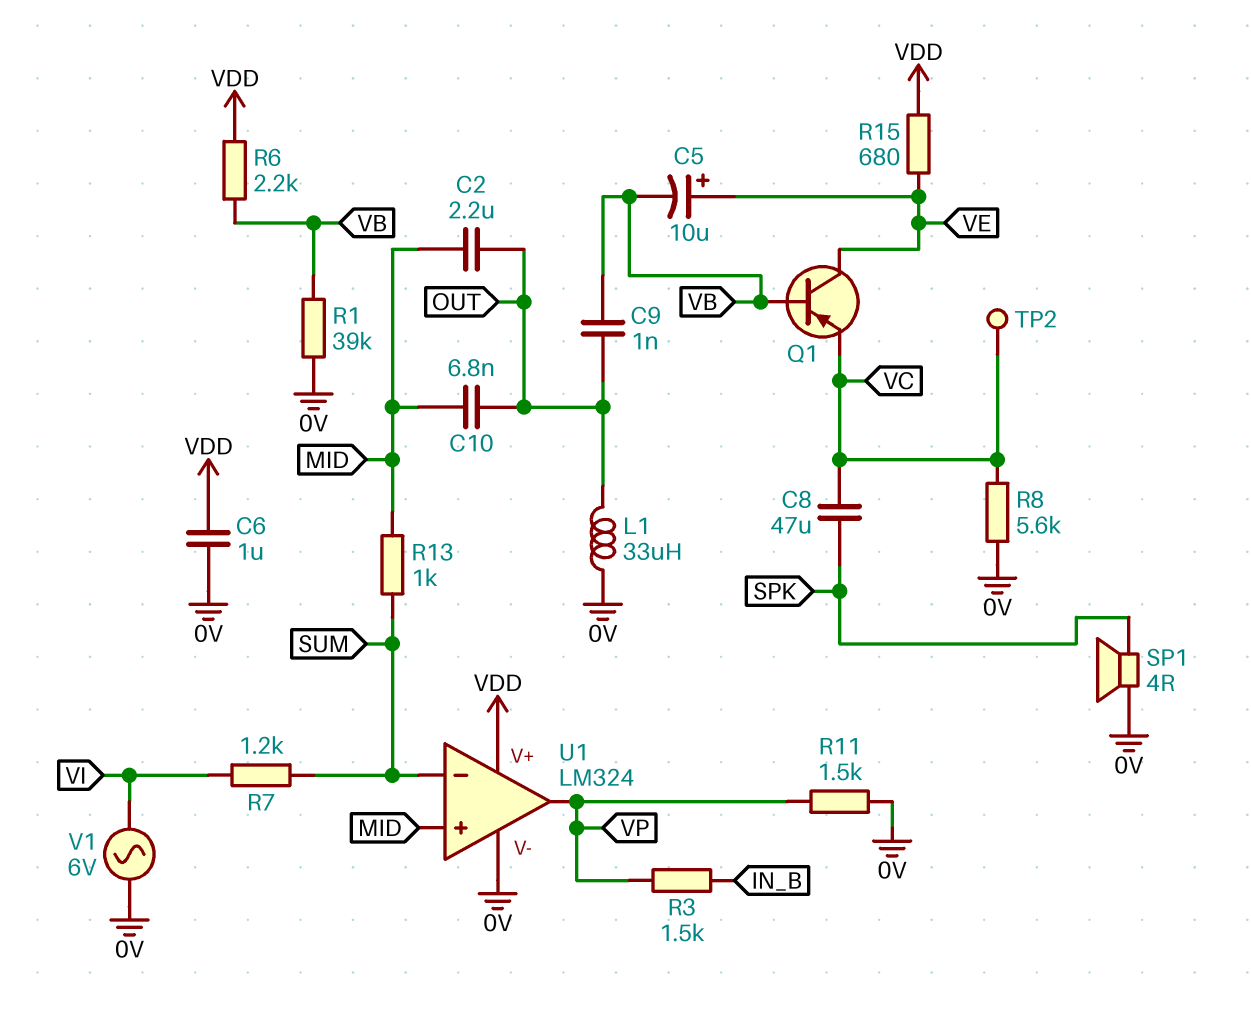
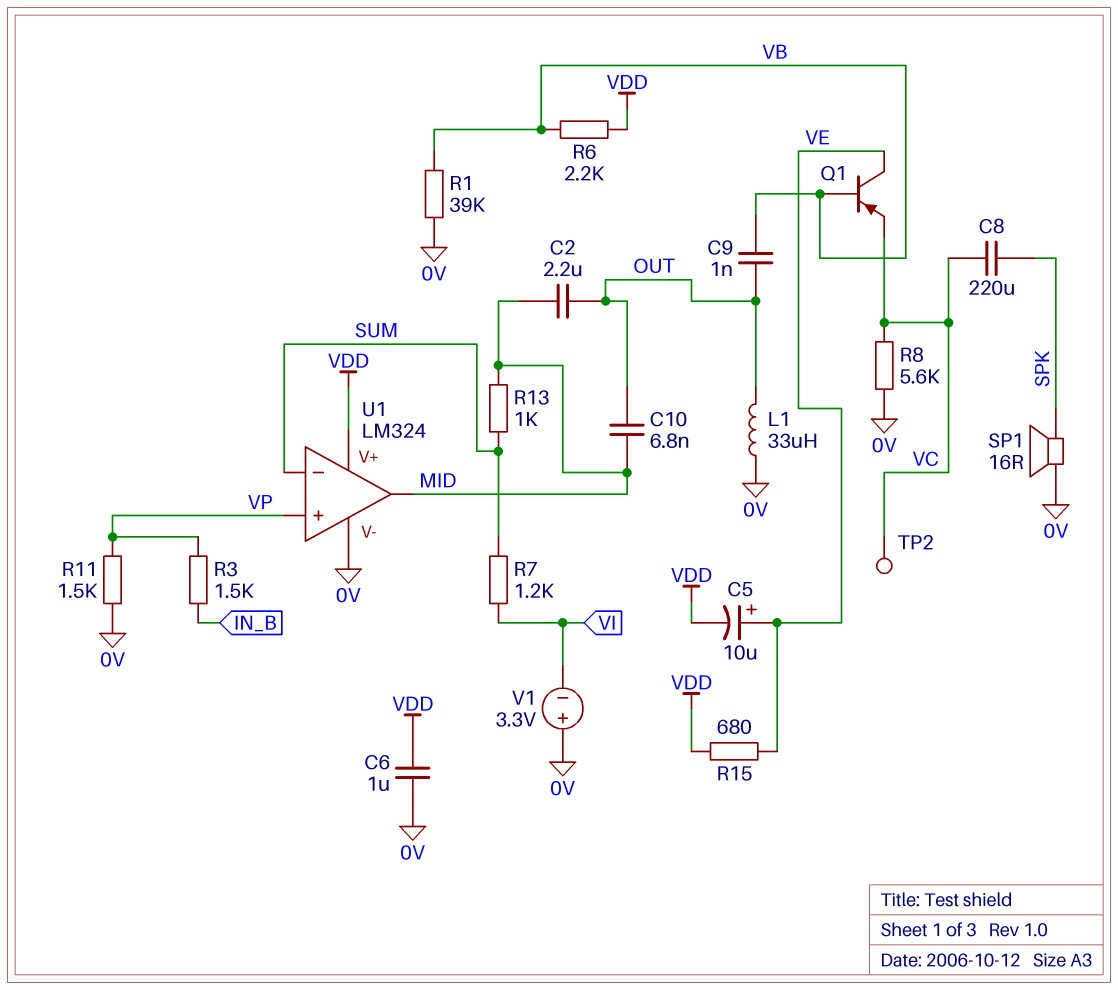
C5: 10uF (plus VE, minus VB) -> 10uF (plus VE, minus VDD)
C8: 47uF (SPK, VC) -> 220uF (SPK, VC)
SP1: speaker 4R (0V, SPK) -> speaker 16R (0V, SPK)
U1 pin in+: MID -> VP
U1 pin out: VP -> MID
V1: AC 6V (0V, VI) -> 3.3V (plus 0V, minus VI)

